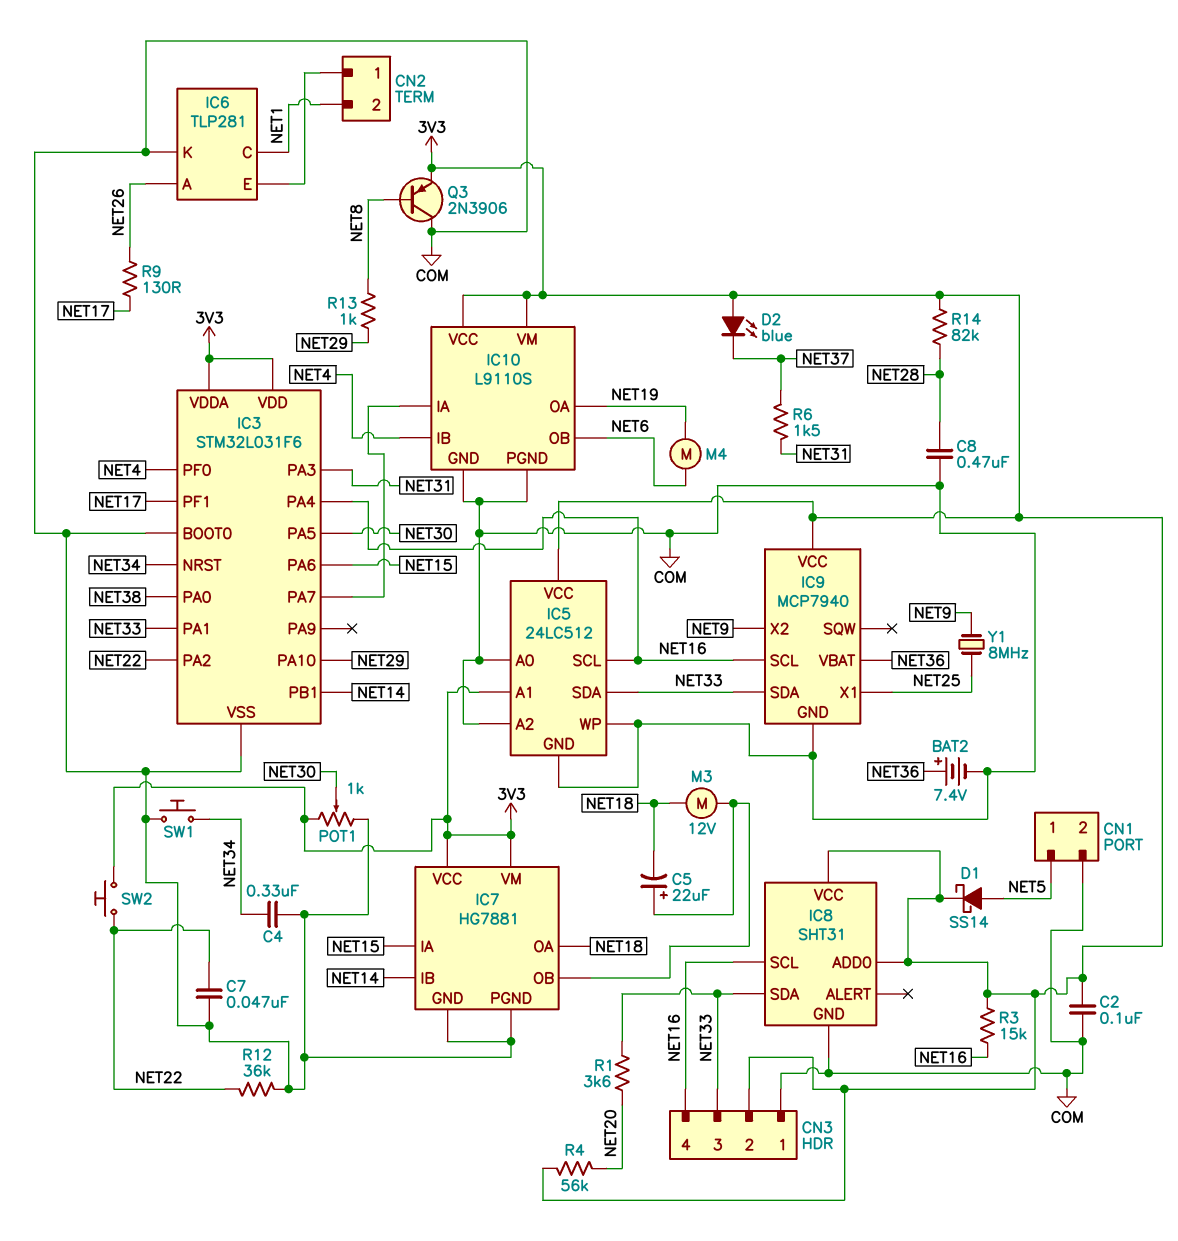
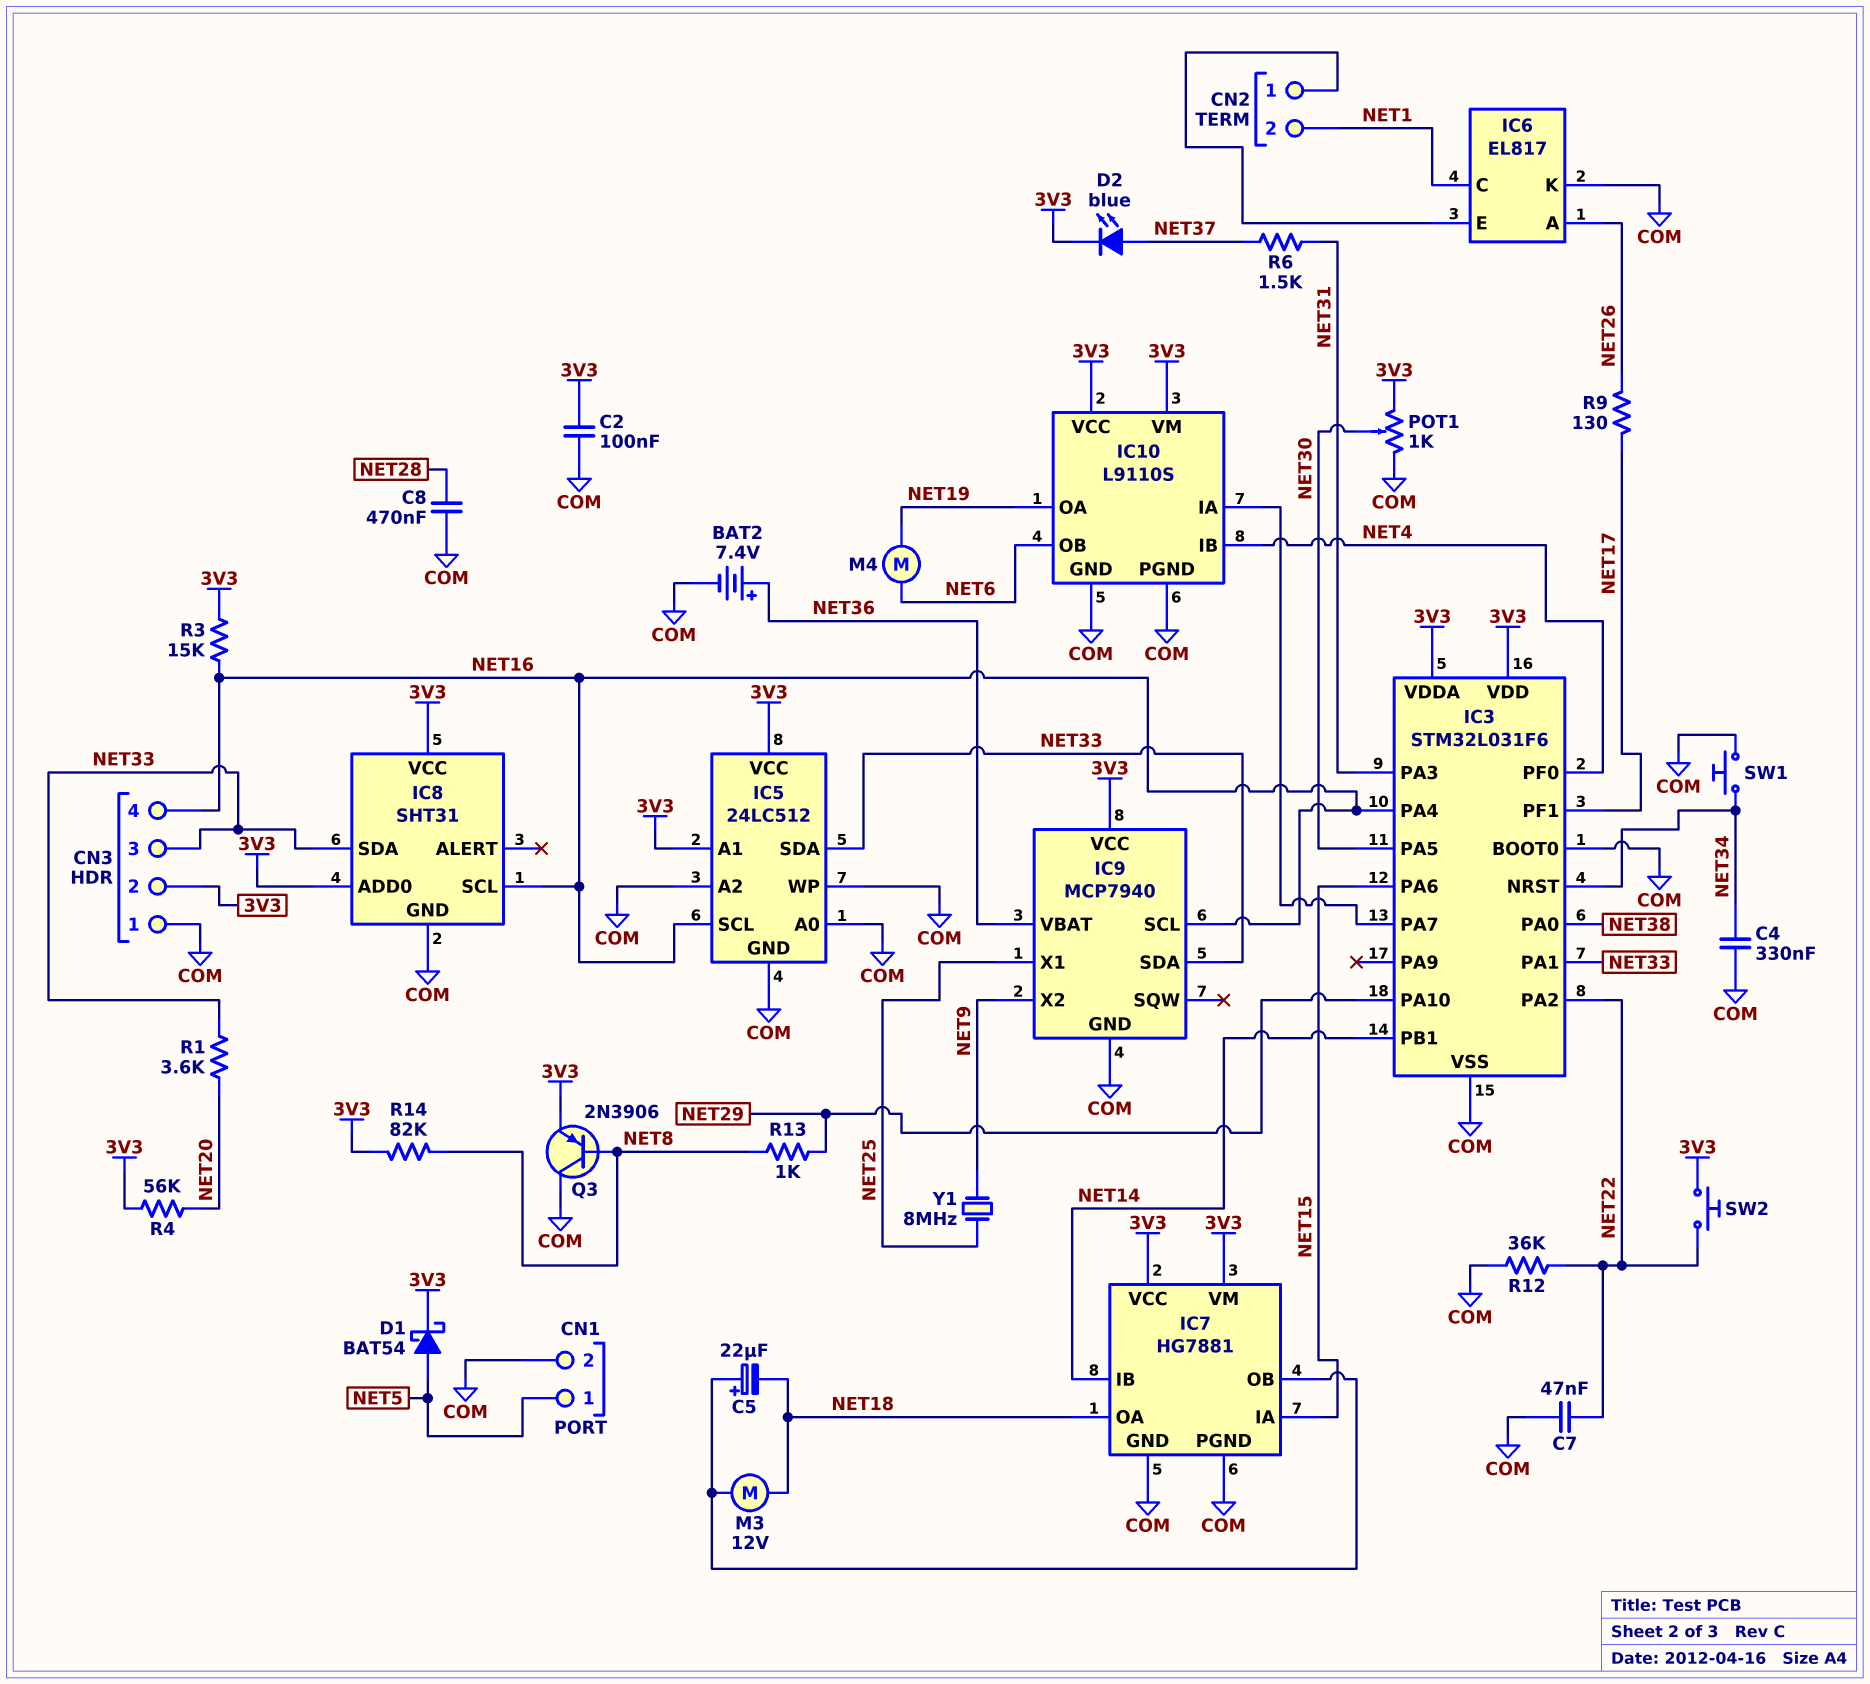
D1: schottky SS14 (A NET5, K 3V3) -> schottky BAT54 (A NET5, K 3V3)
D2: LED blue (A 3V3, K NET37) -> LED blue (A NET37, K 3V3)
IC6: TLP281 -> EL817
R14: 82k (3V3, NET28) -> 82k (3V3, NET8)

